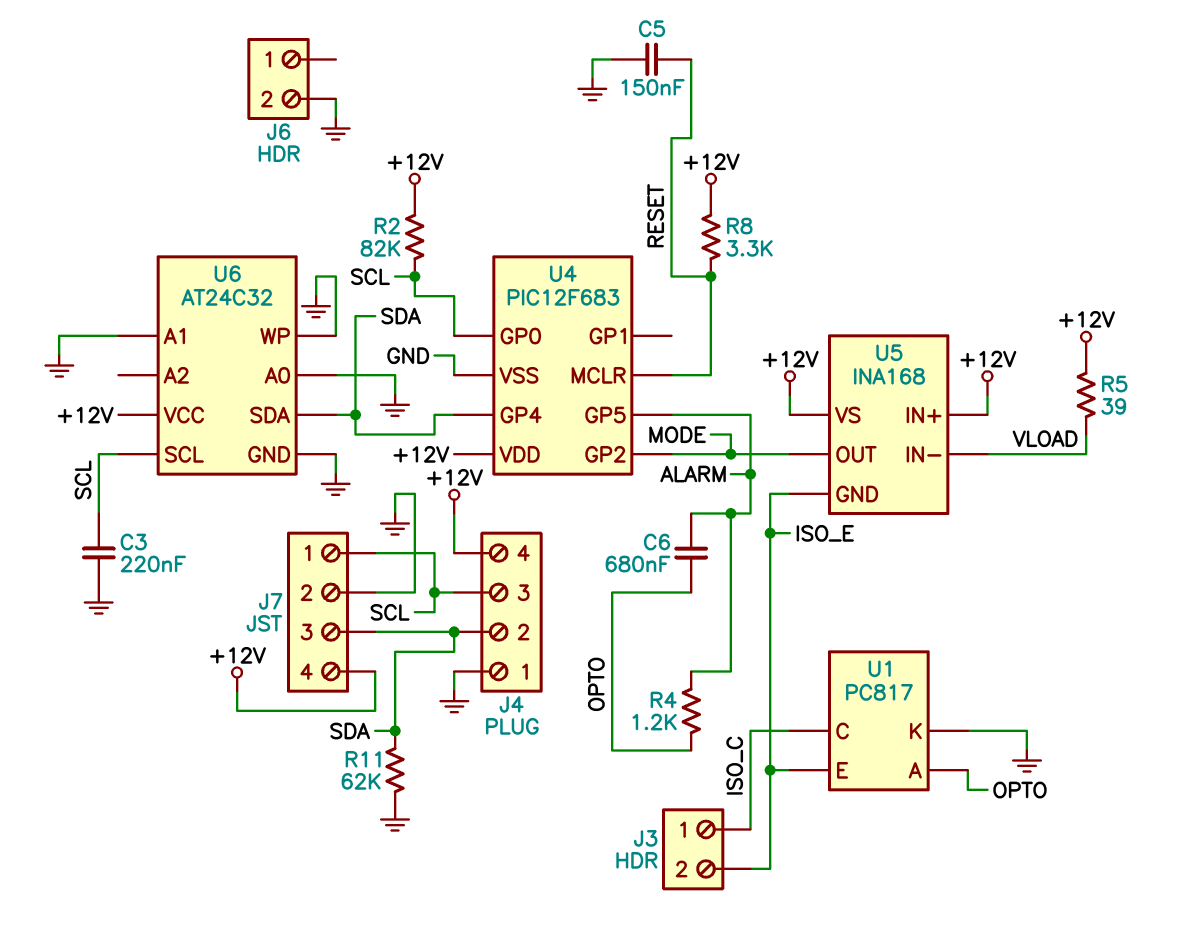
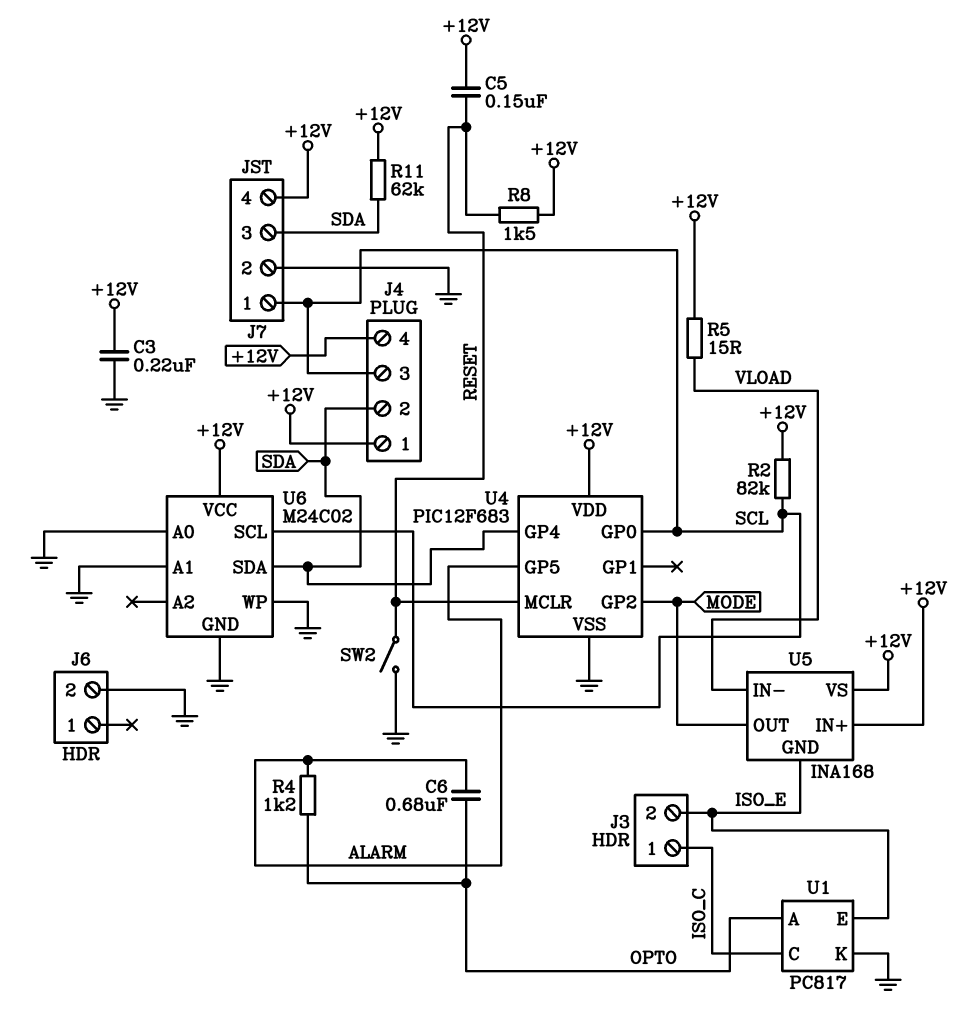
C3: 220nF (GND, SCL) -> 220nF (+12V, GND)
C5: 150nF (GND, RESET) -> 150nF (+12V, RESET)
J4 pin 1: GND -> +12V
R5: 39 (+12V, VLOAD) -> 15 (+12V, VLOAD)
R8: 3.3k (+12V, RESET) -> 1.5k (+12V, RESET)
R11: 62k (GND, SDA) -> 62k (+12V, SDA)
SW2: none -> switch (GND, RESET)
U6: AT24C32 -> M24C02

